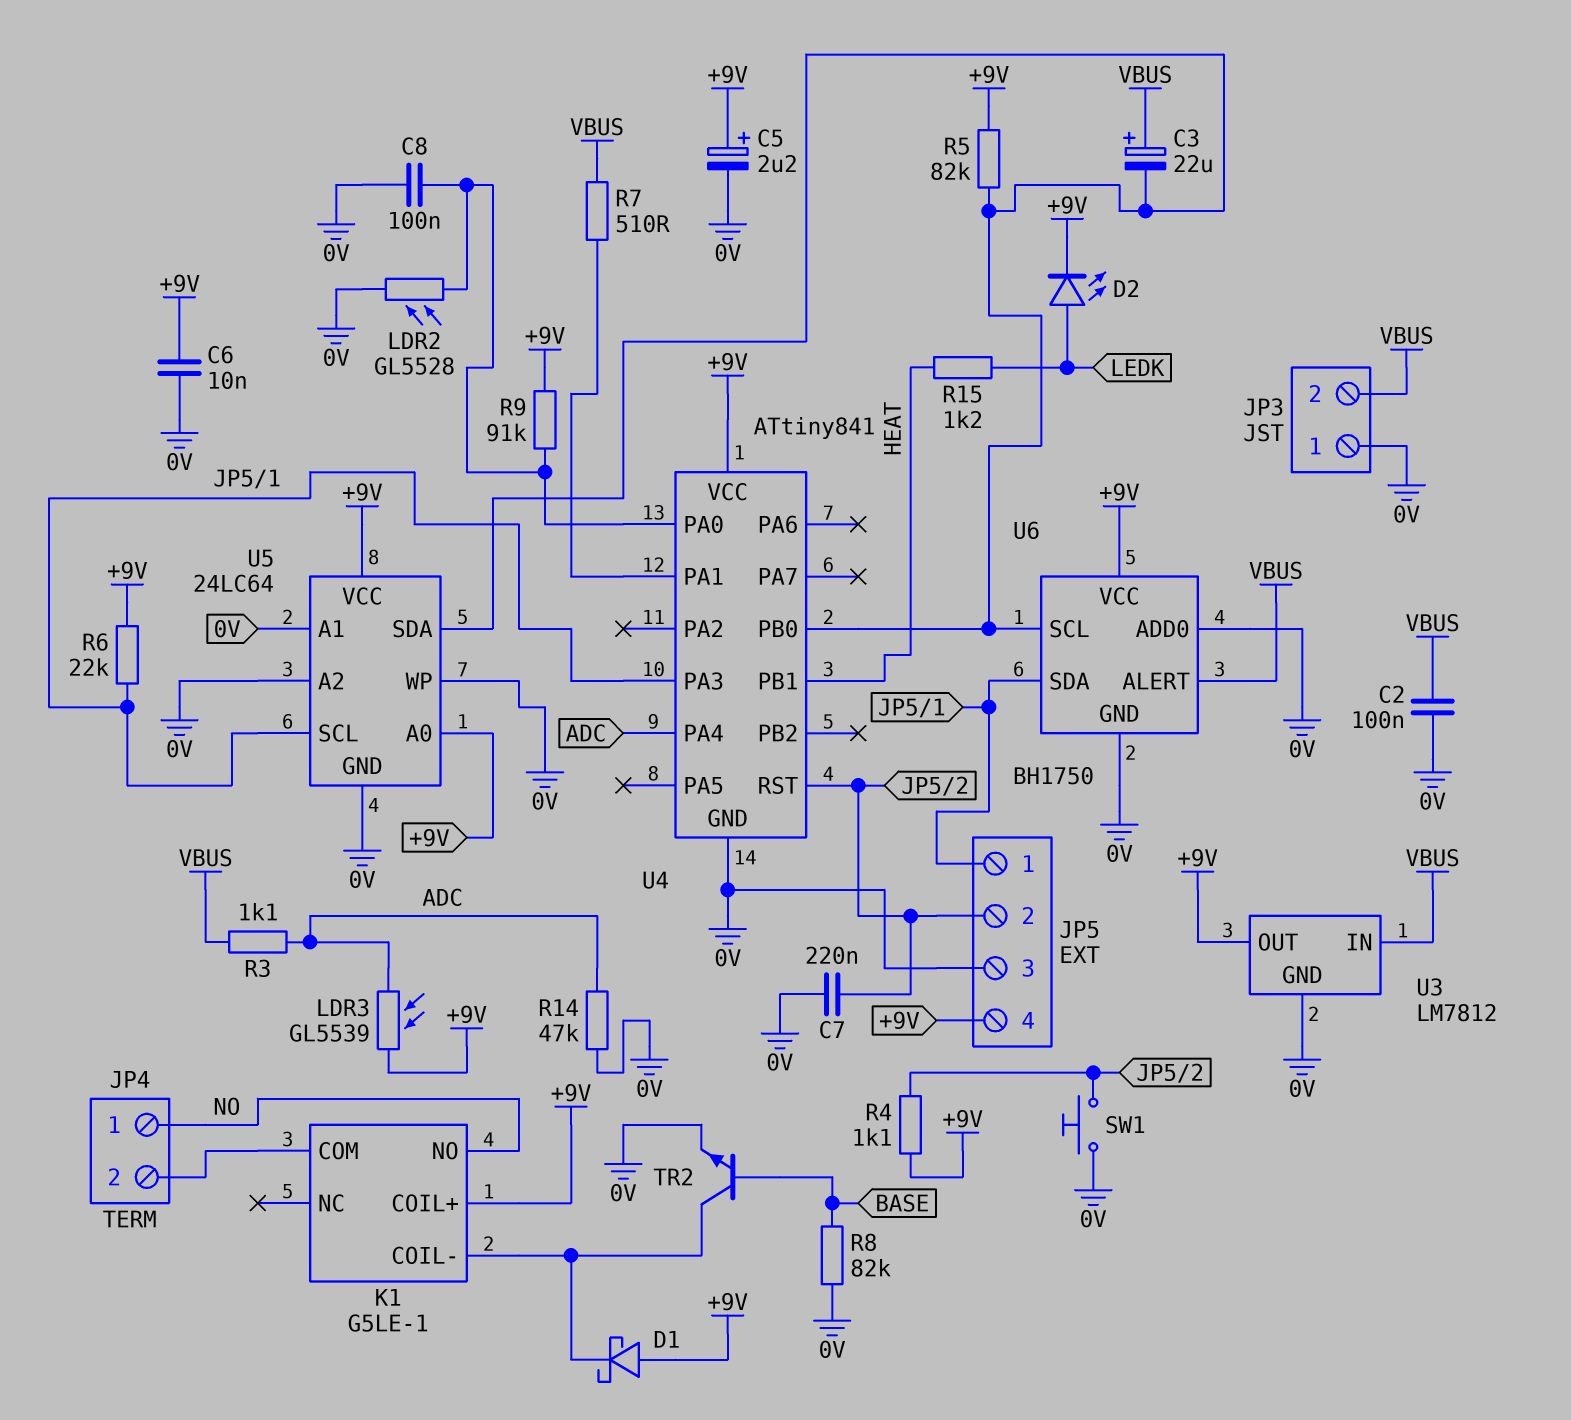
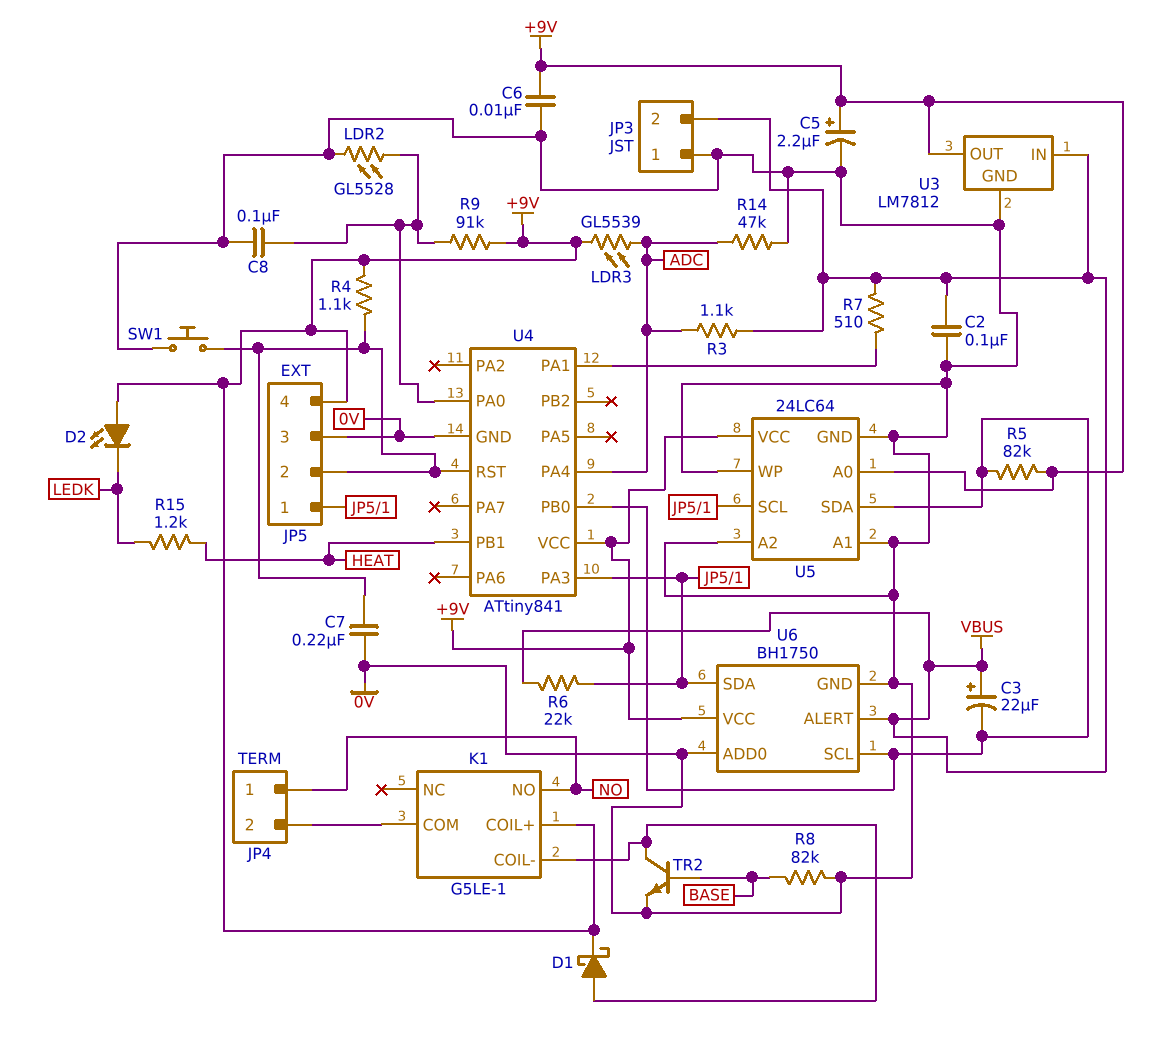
D1: schottky (A +9V, K K1/COIL-) -> schottky (A K1/COIL-, K +9V)
D2: LED (A LEDK, K +9V) -> LED (A +9V, K LEDK)
R6: 22k (+9V, JP5/1) -> 22k (JP5/1, VBUS)

